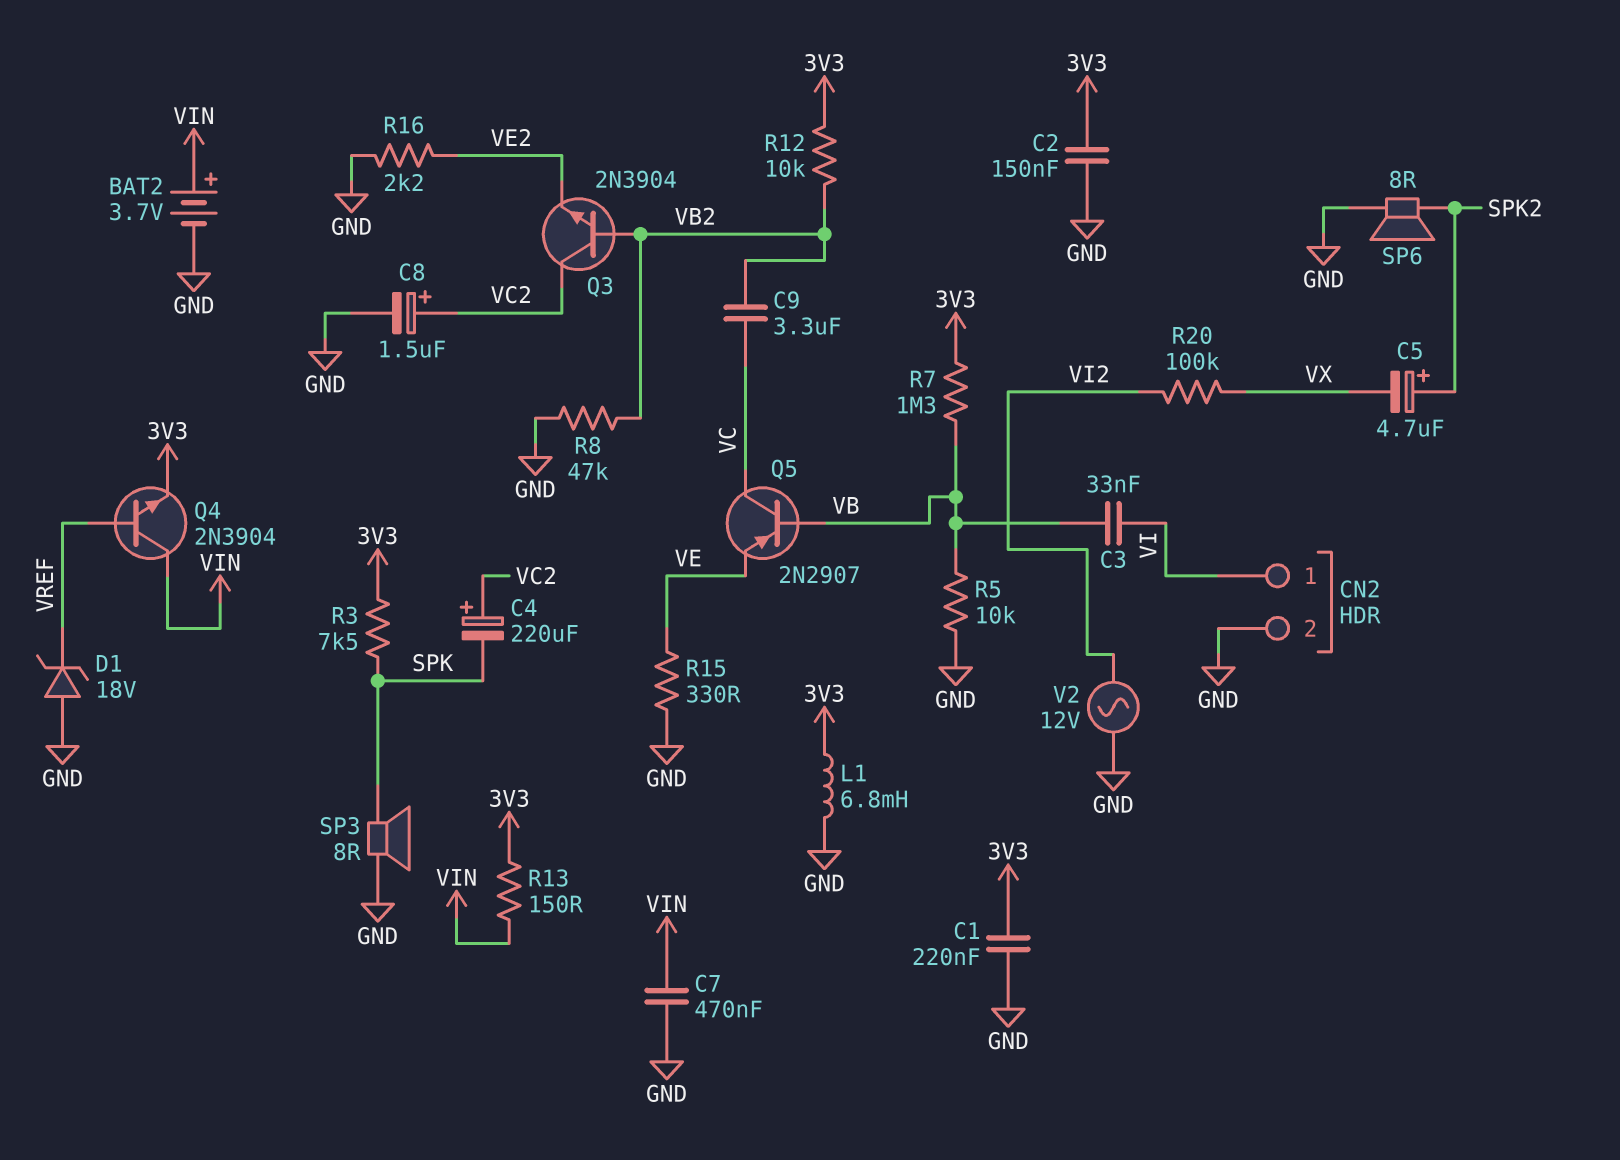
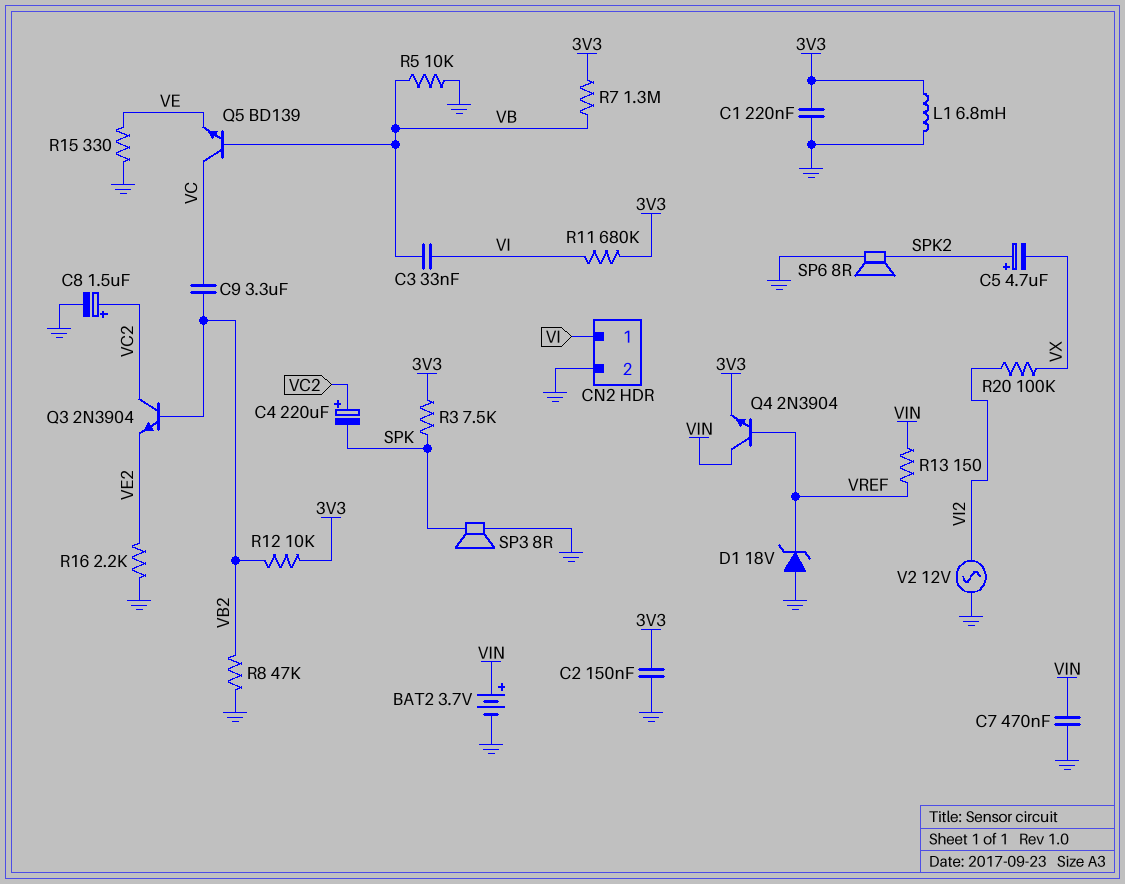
Q5: PNP 2N2907 (B VB, C VC, E VE) -> NPN BD139 (B VB, C VC, E VE)
R11: none -> 680k (3V3, VI)
R13: 150 (3V3, VIN) -> 150 (VIN, VREF)

